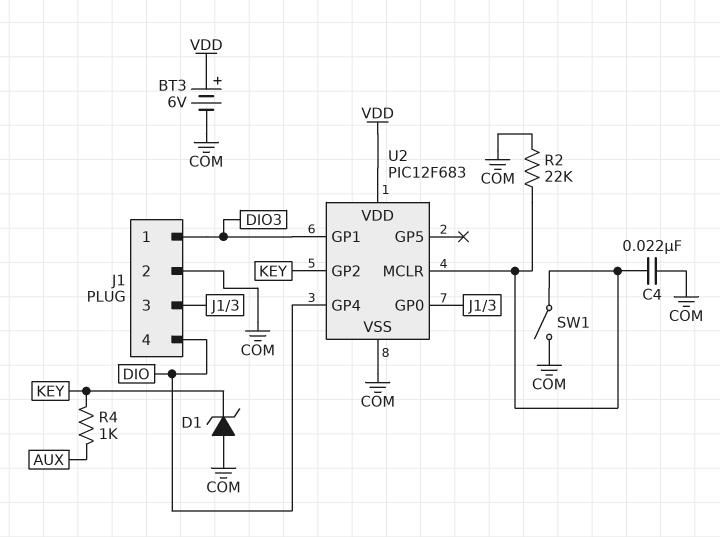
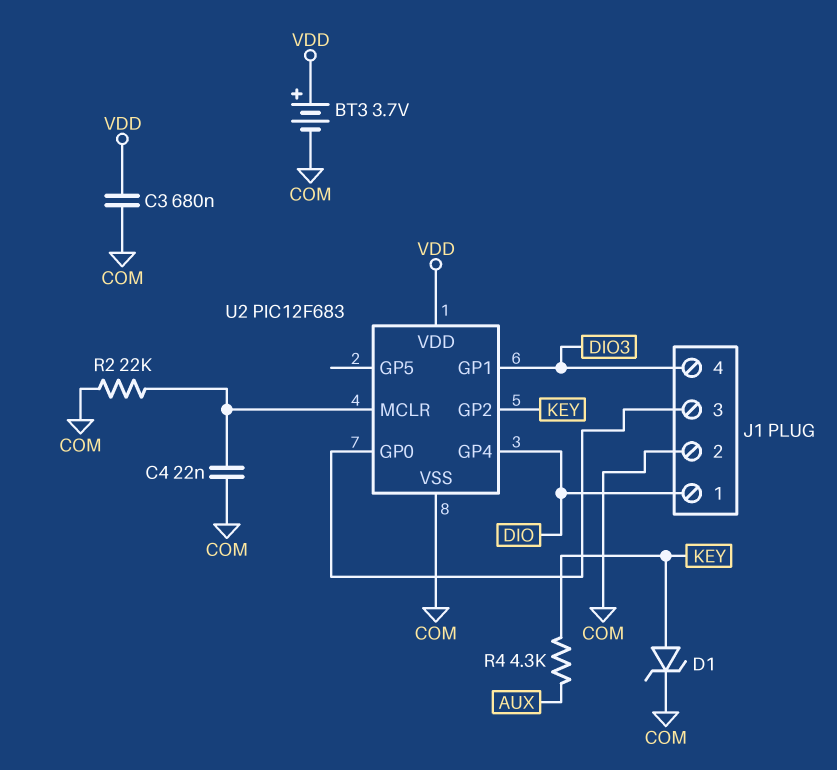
BT3: 6V (plus VDD, minus COM) -> 3.7V (plus VDD, minus COM)
C3: none -> 680nF (COM, VDD)
D1: zener (A COM, K KEY) -> zener (A KEY, K COM)
J1 pin 1: DIO3 -> DIO
J1 pin 4: DIO -> DIO3
R4: 1k (AUX, KEY) -> 4.3k (AUX, KEY)
SW1: switch (COM, U2/MCLR) -> none

